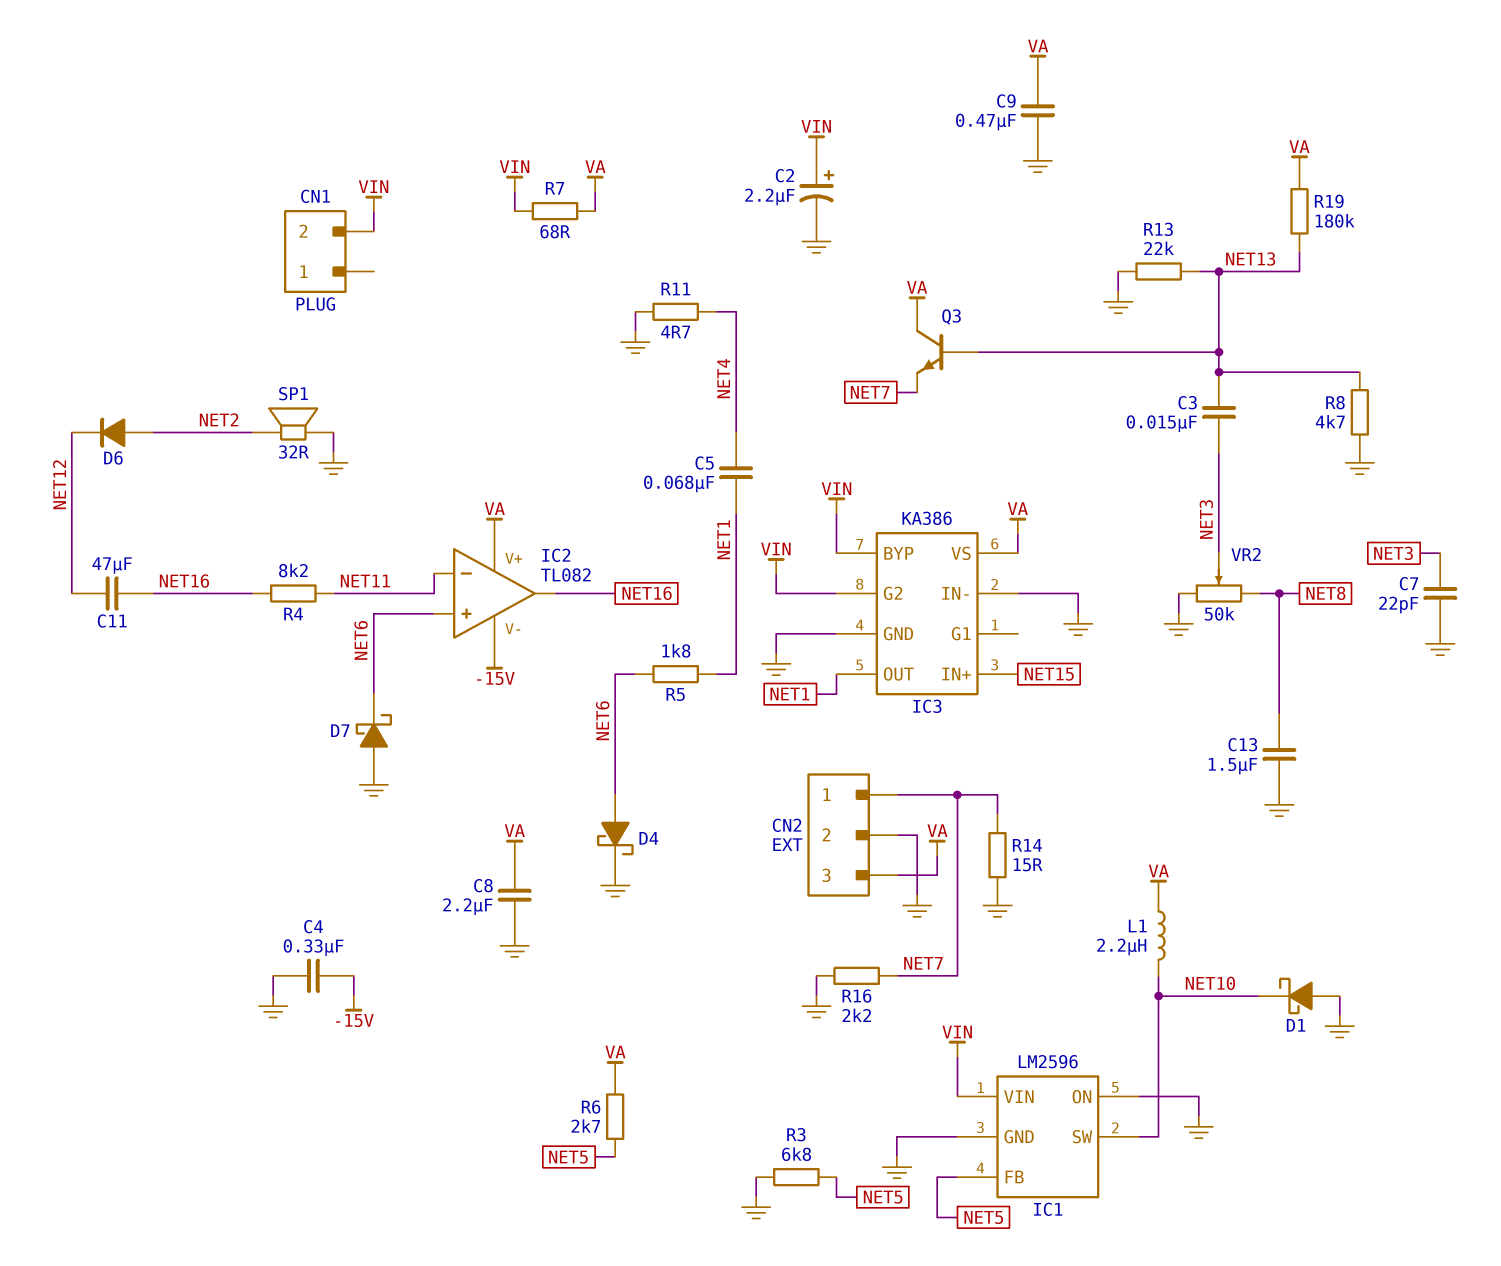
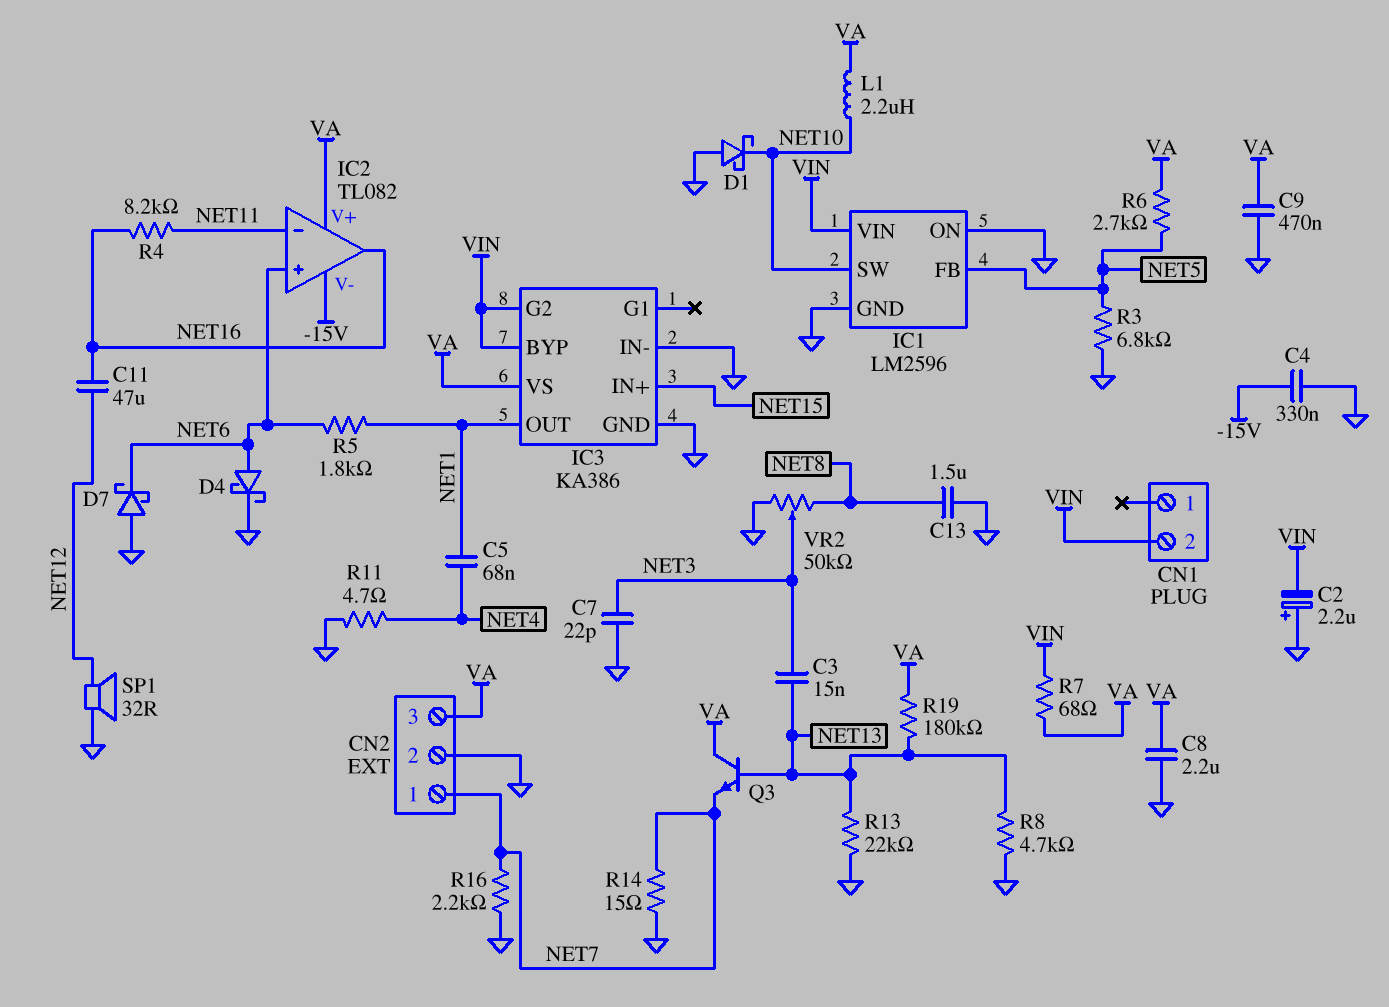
C2: 2.2uF (plus VIN, minus GND) -> 2.2uF (plus GND, minus VIN)
D6: diode (A NET2, K NET12) -> none
SP1: speaker 32R (GND, NET2) -> speaker 32R (GND, NET12)

